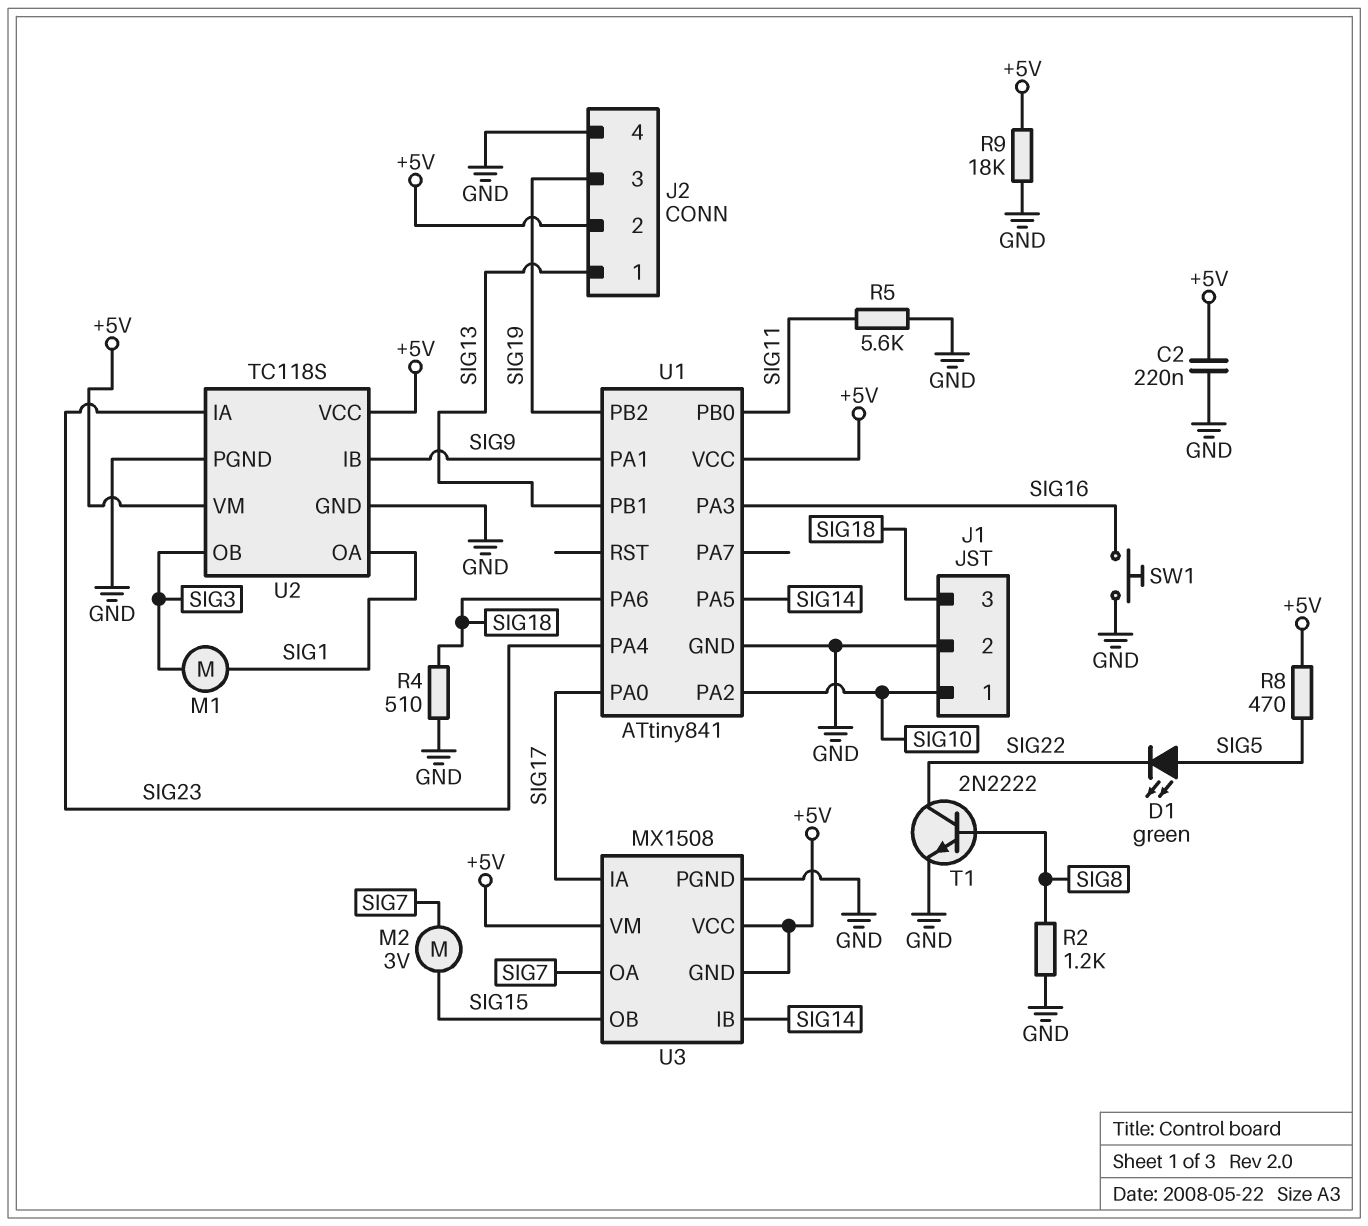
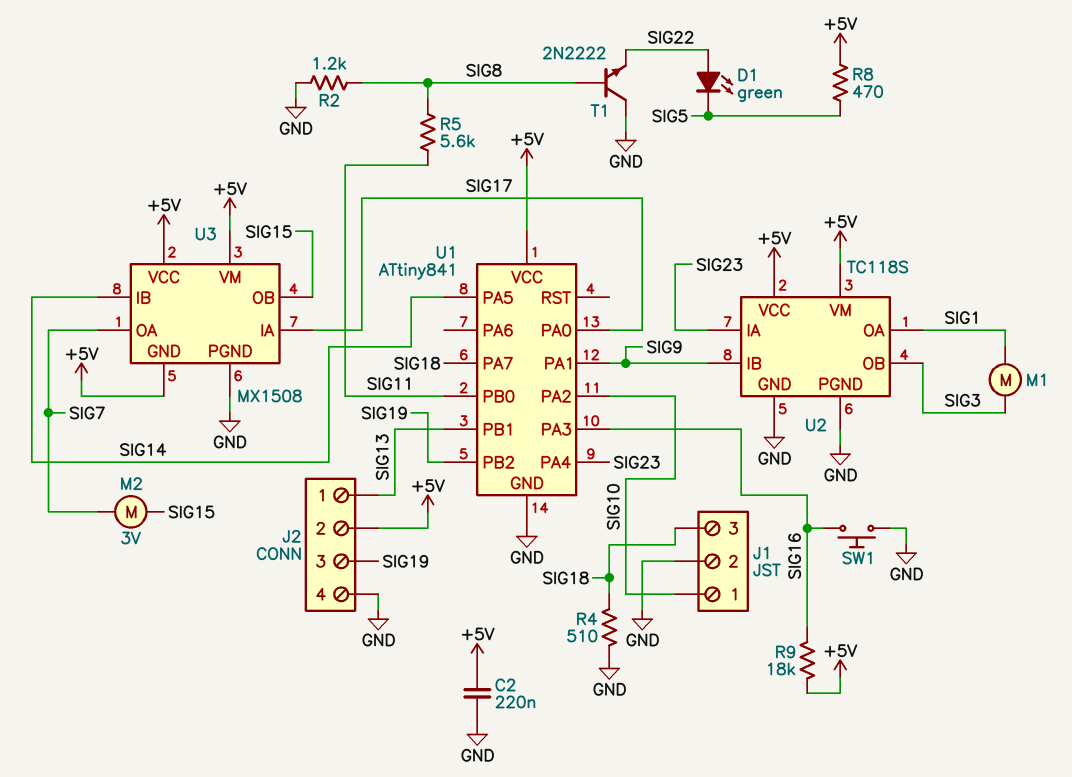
D1: LED green (A SIG5, K SIG22) -> LED green (A SIG22, K SIG5)
R5: 5.6k (GND, SIG11) -> 5.6k (SIG8, SIG11)
R9: 18k (+5V, GND) -> 18k (+5V, SIG16)
T1: NPN 2N2222 (B SIG8, C SIG22, E GND) -> NPN 2N2222 (B SIG8, C GND, E SIG22)
U1 pin PA6: SIG18 -> none
U1 pin PA7: none -> SIG18

